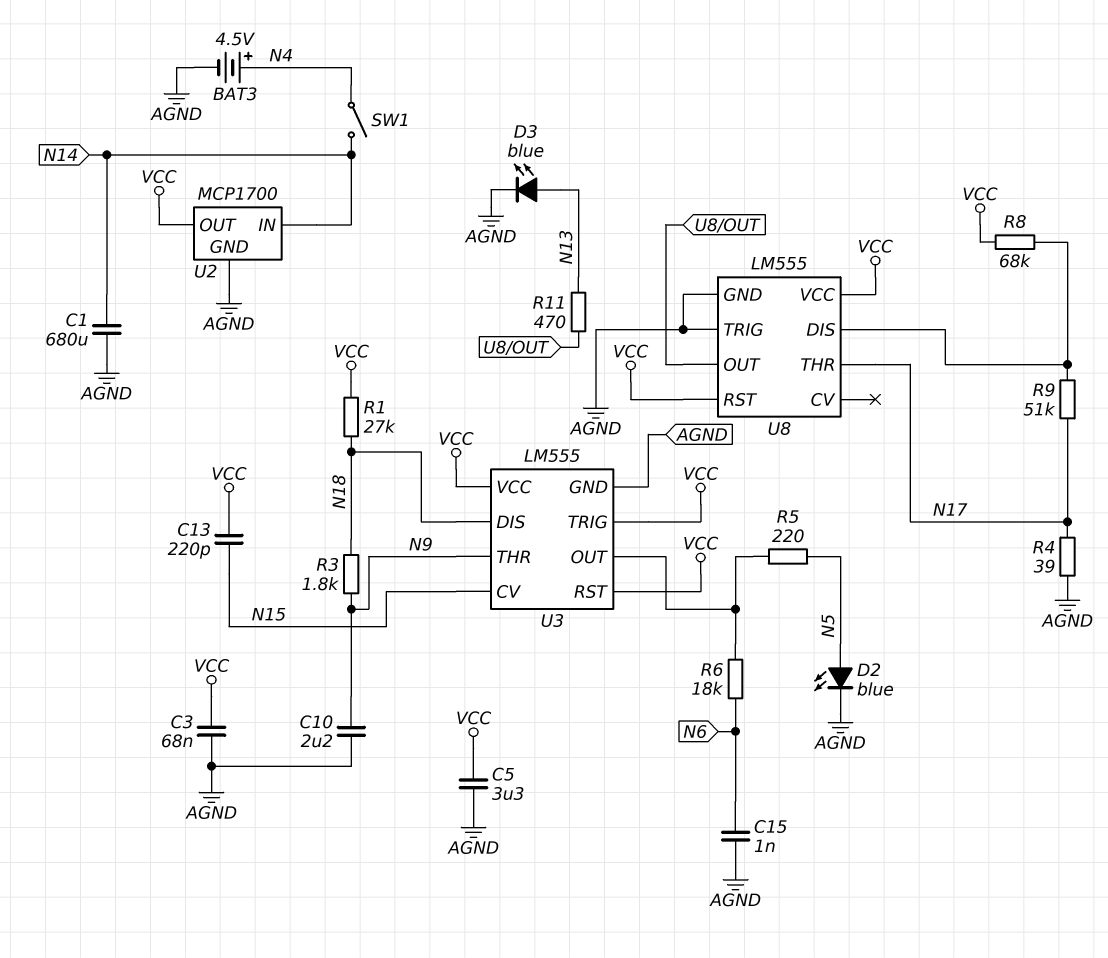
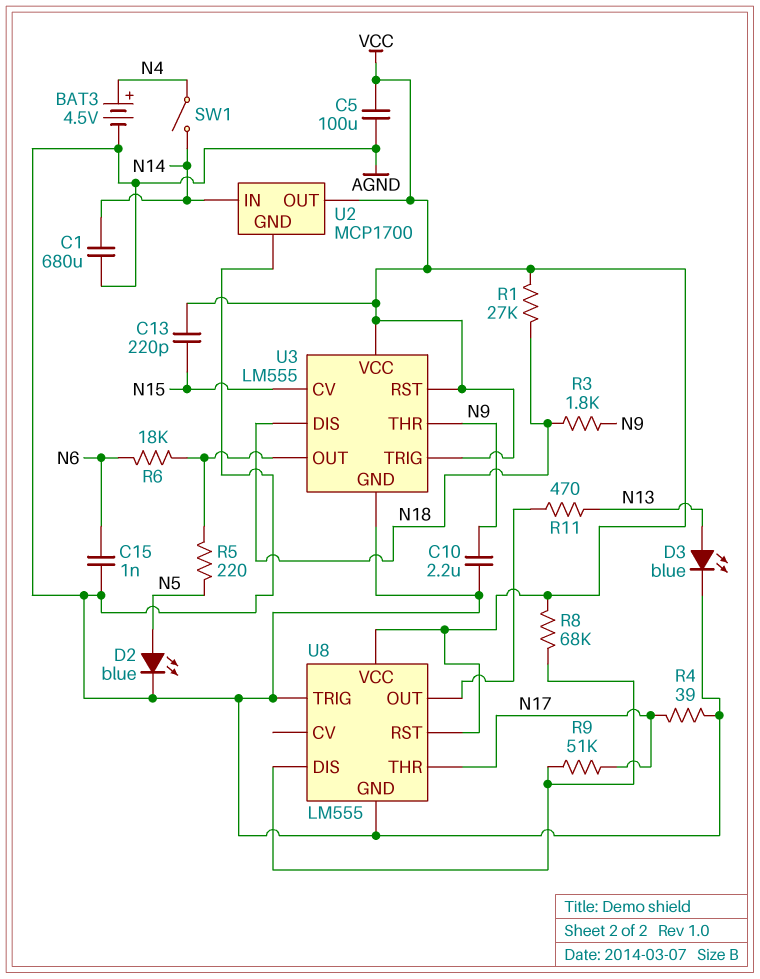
C3: 68nF (AGND, VCC) -> none
C5: 3.3uF (AGND, VCC) -> 100uF (AGND, VCC)

